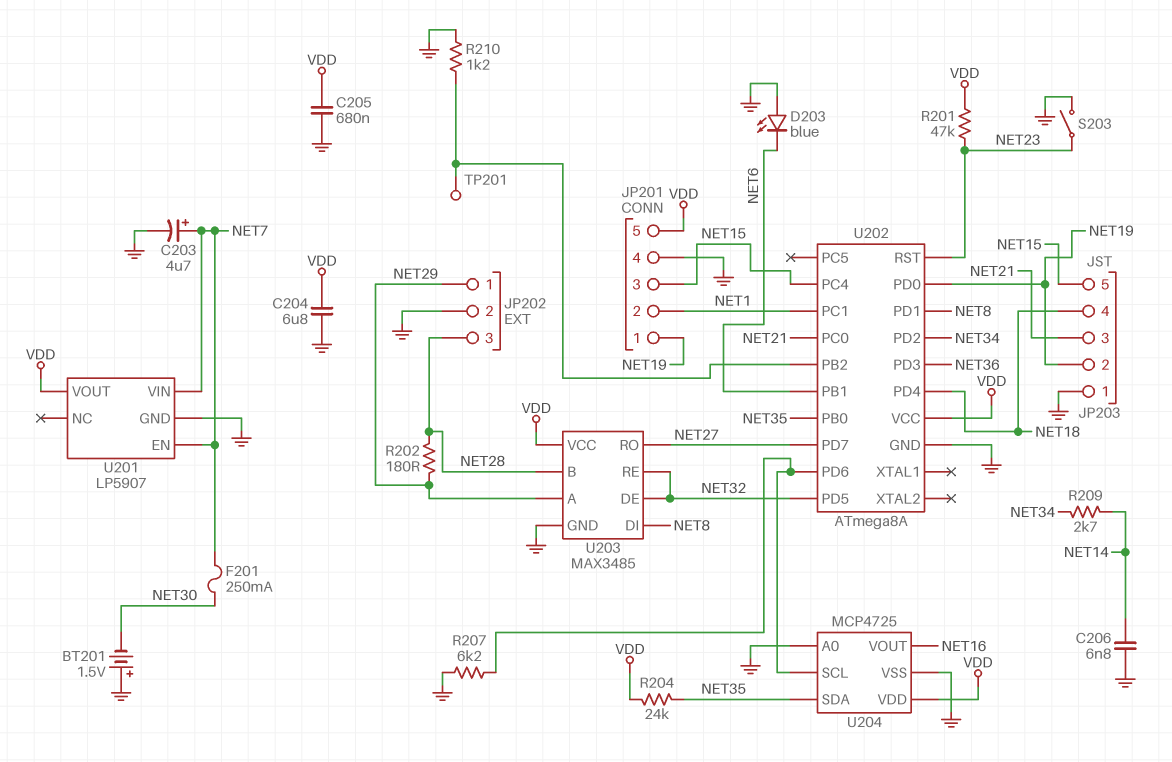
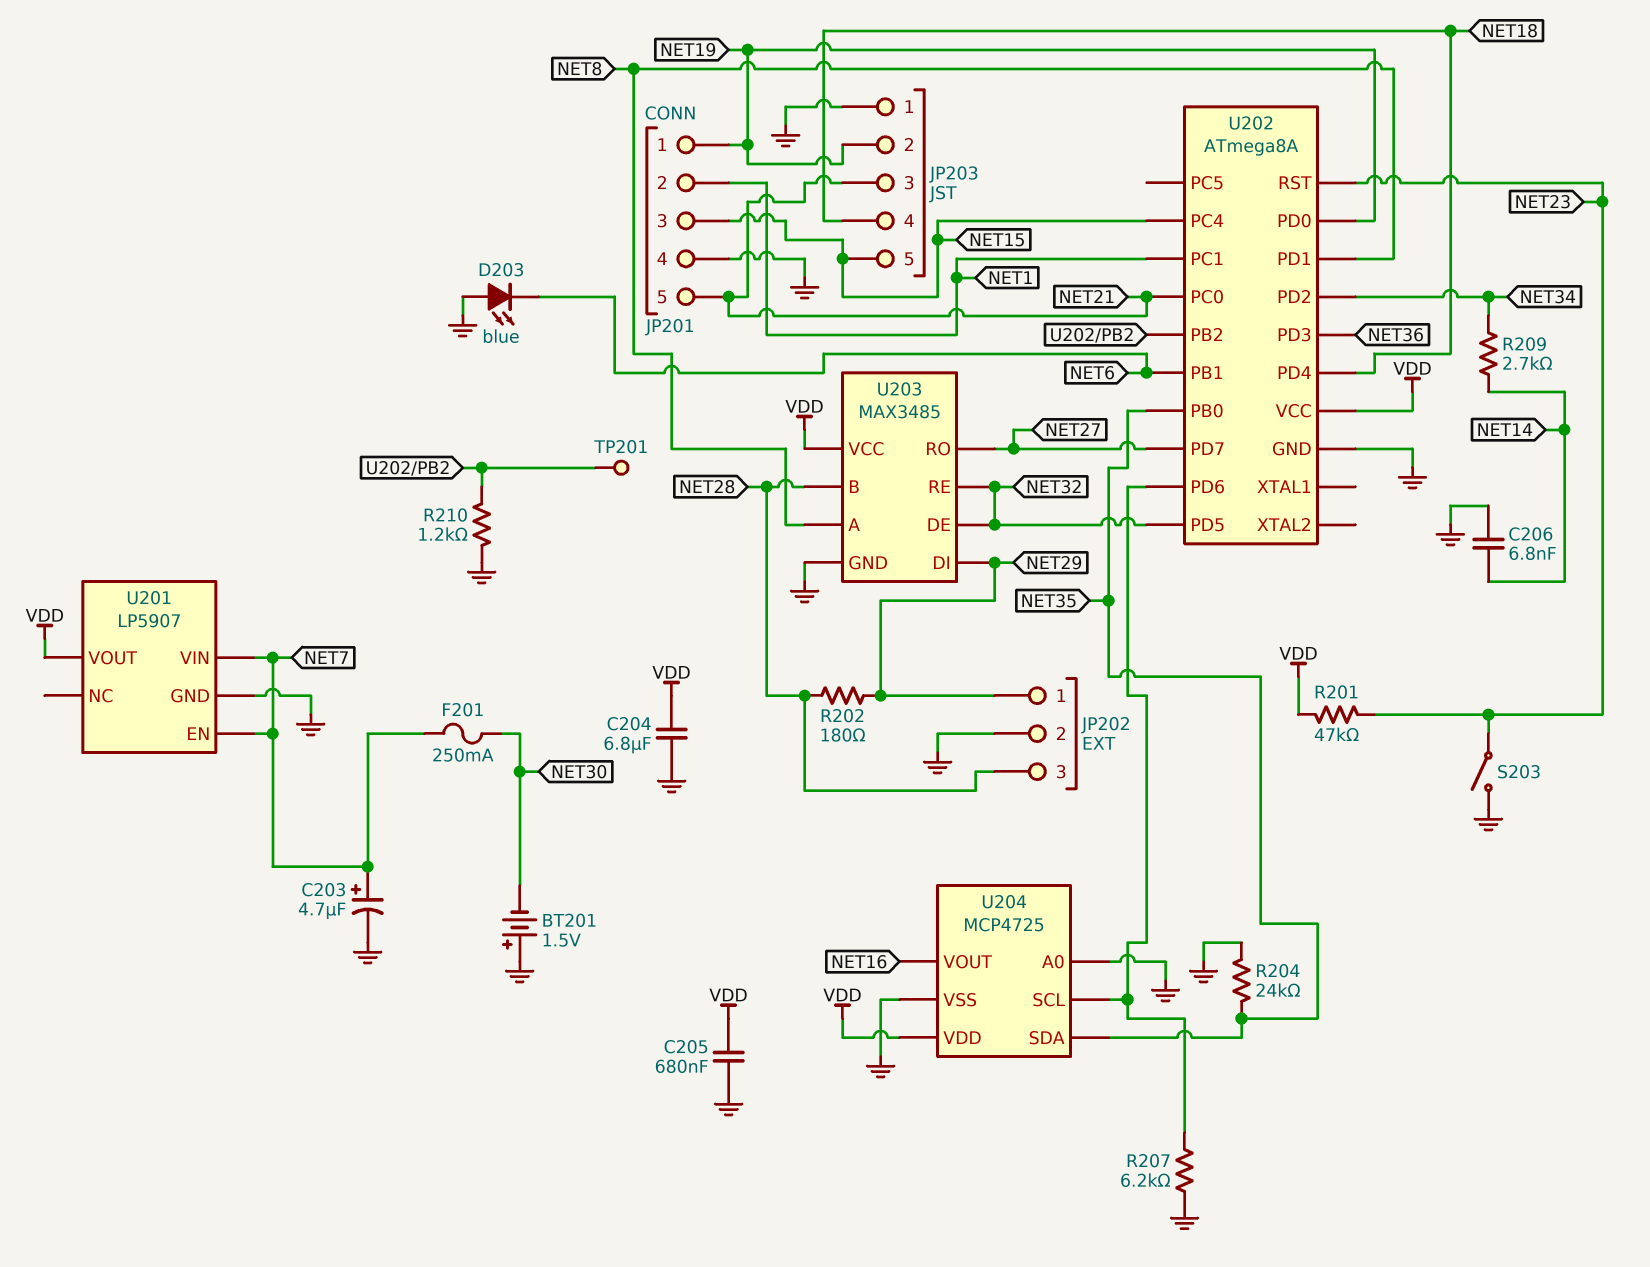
JP201 pin 5: VDD -> NET21
R204: 24k (NET35, VDD) -> 24k (GND, NET35)
U203 pin A: NET29 -> NET8
U203 pin DI: NET8 -> NET29

